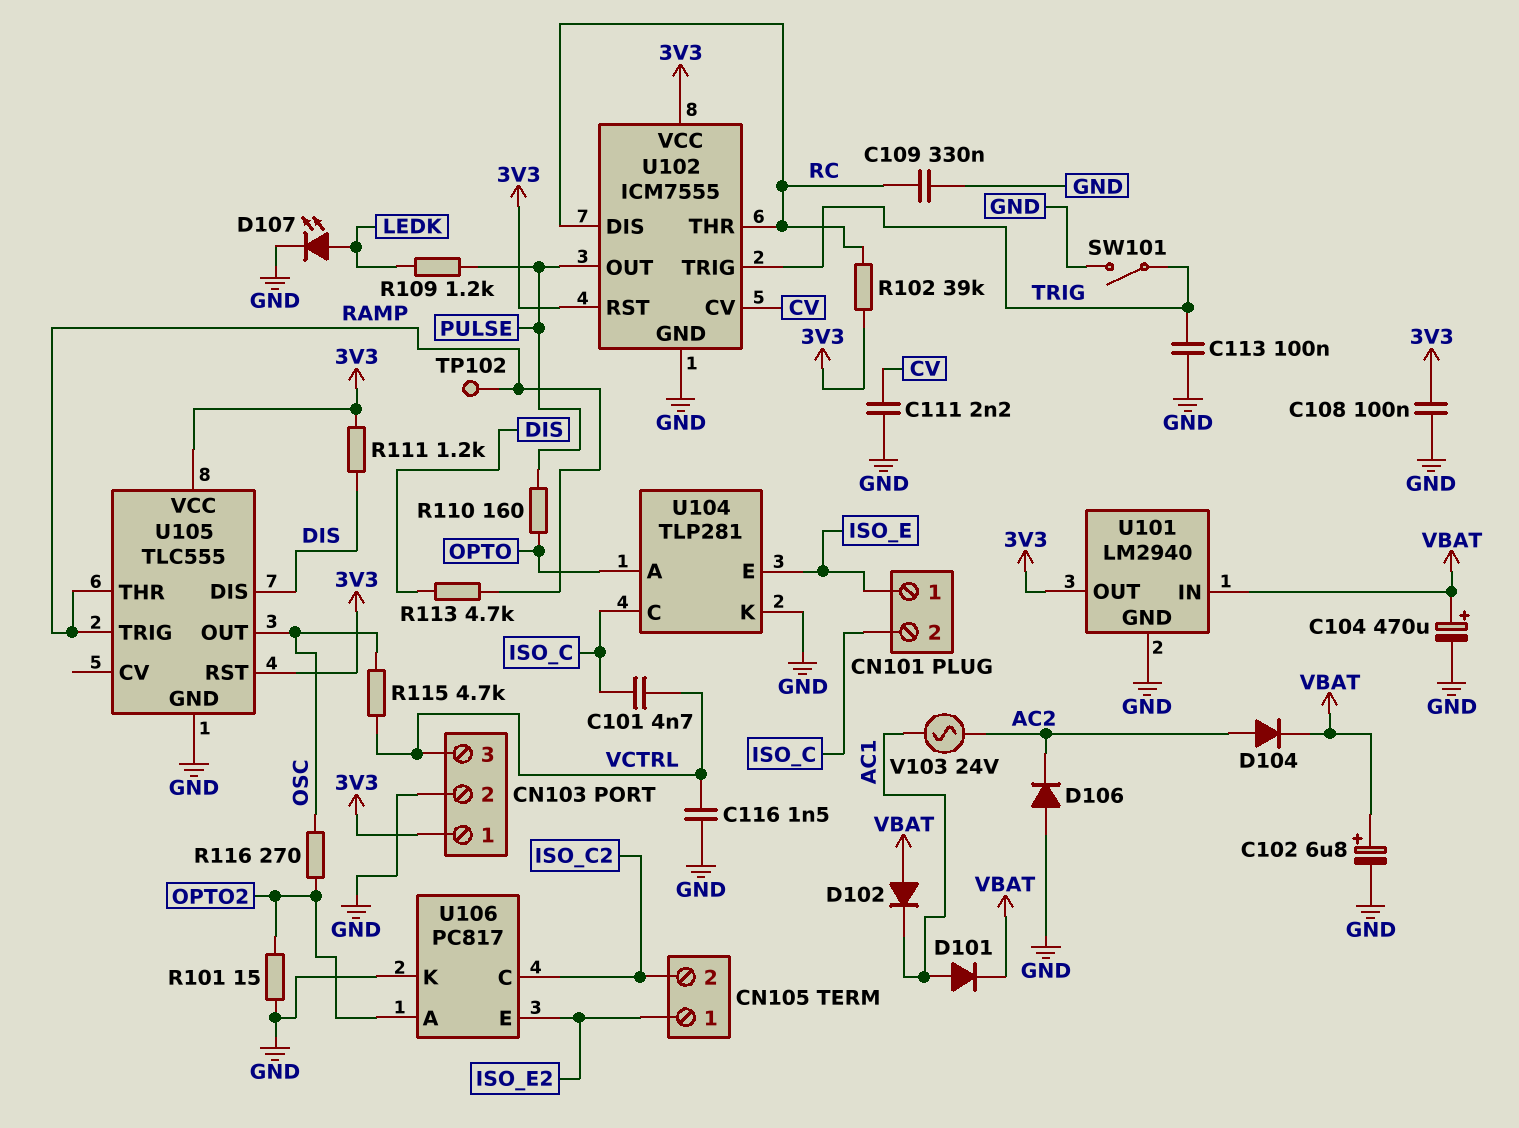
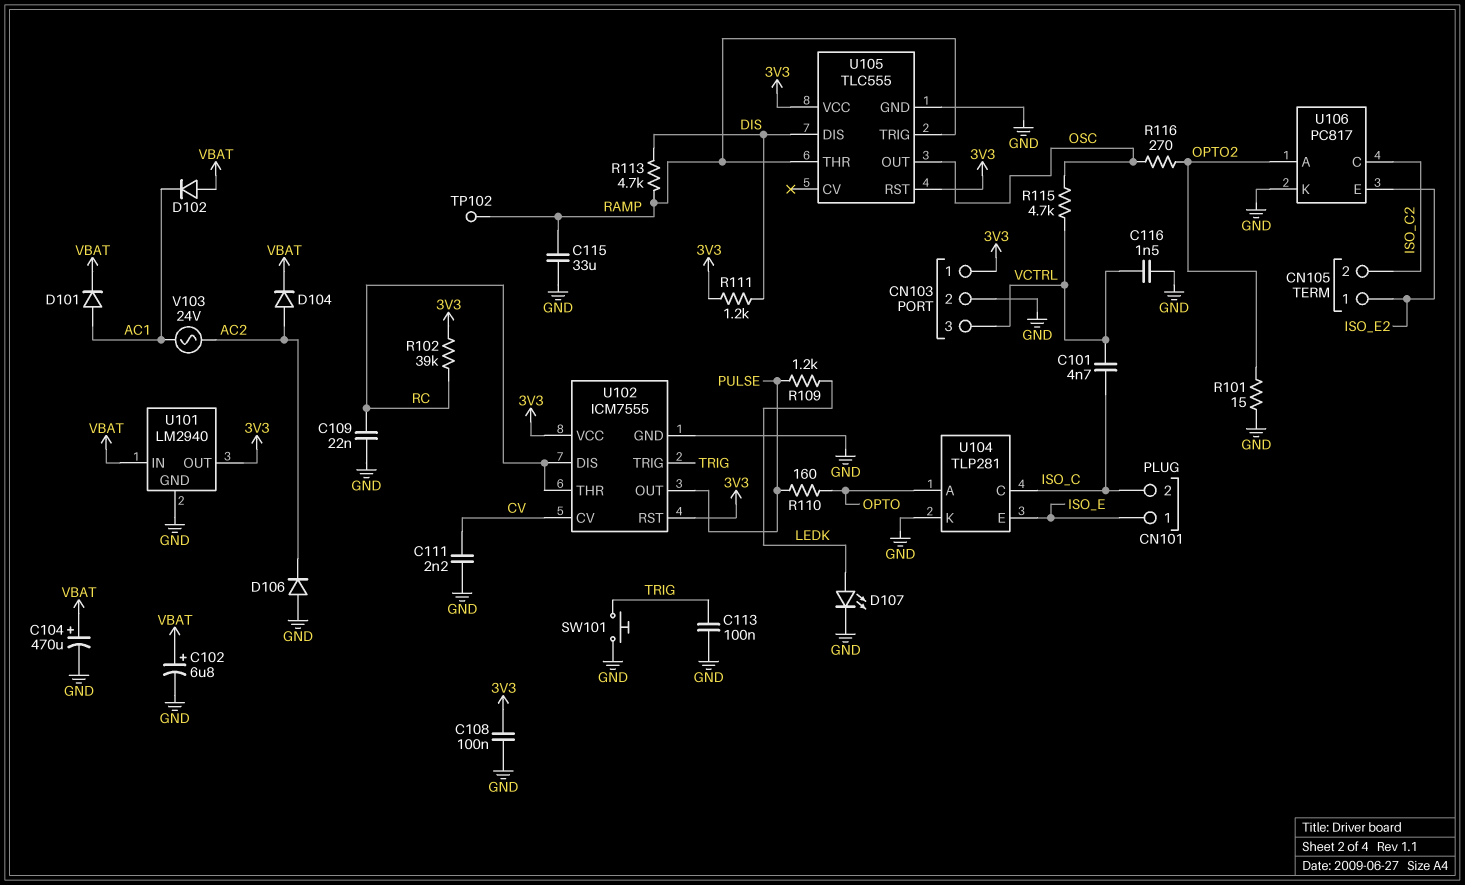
C109: 330nF (GND, RC) -> 22nF (GND, RC)
C115: none -> 33uF (GND, RAMP)
SW101: switch (GND, TRIG) -> button (GND, TRIG)

